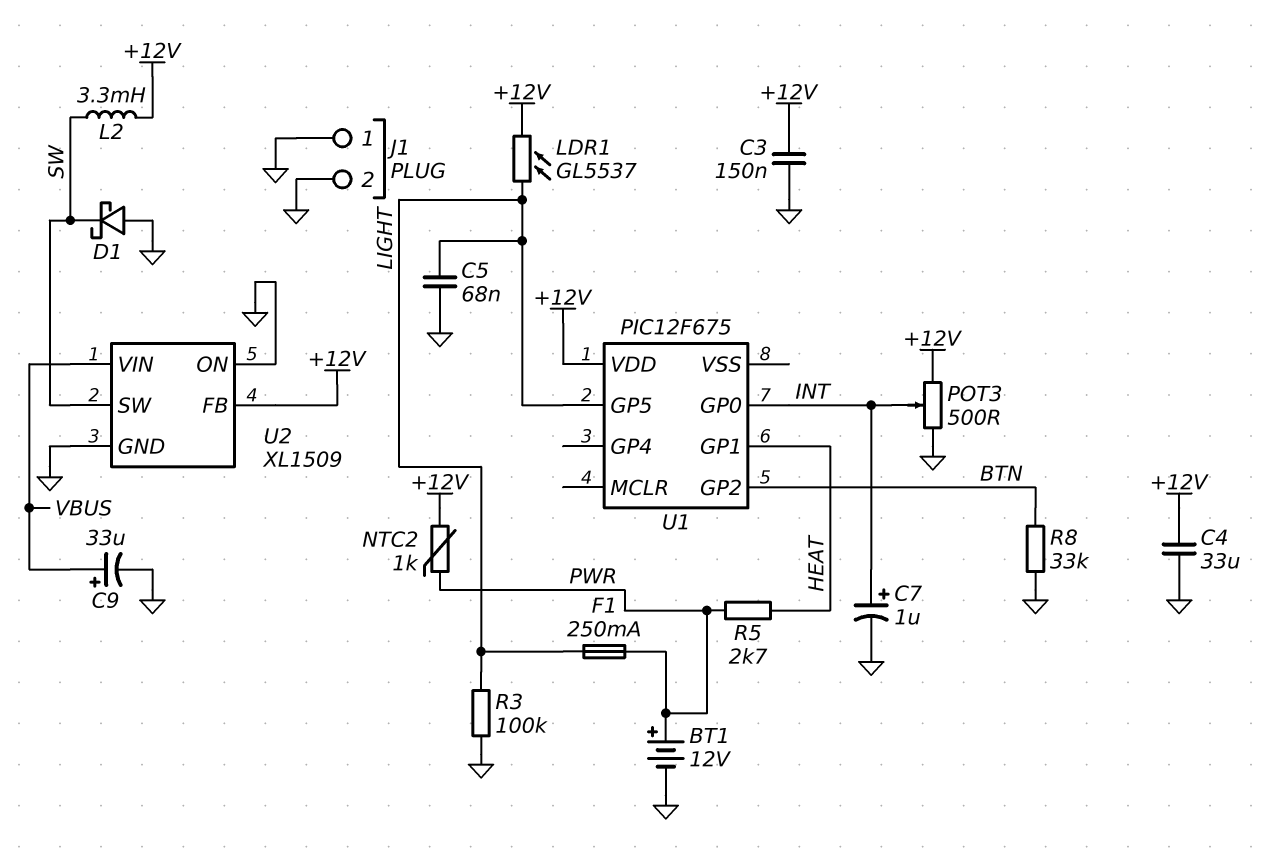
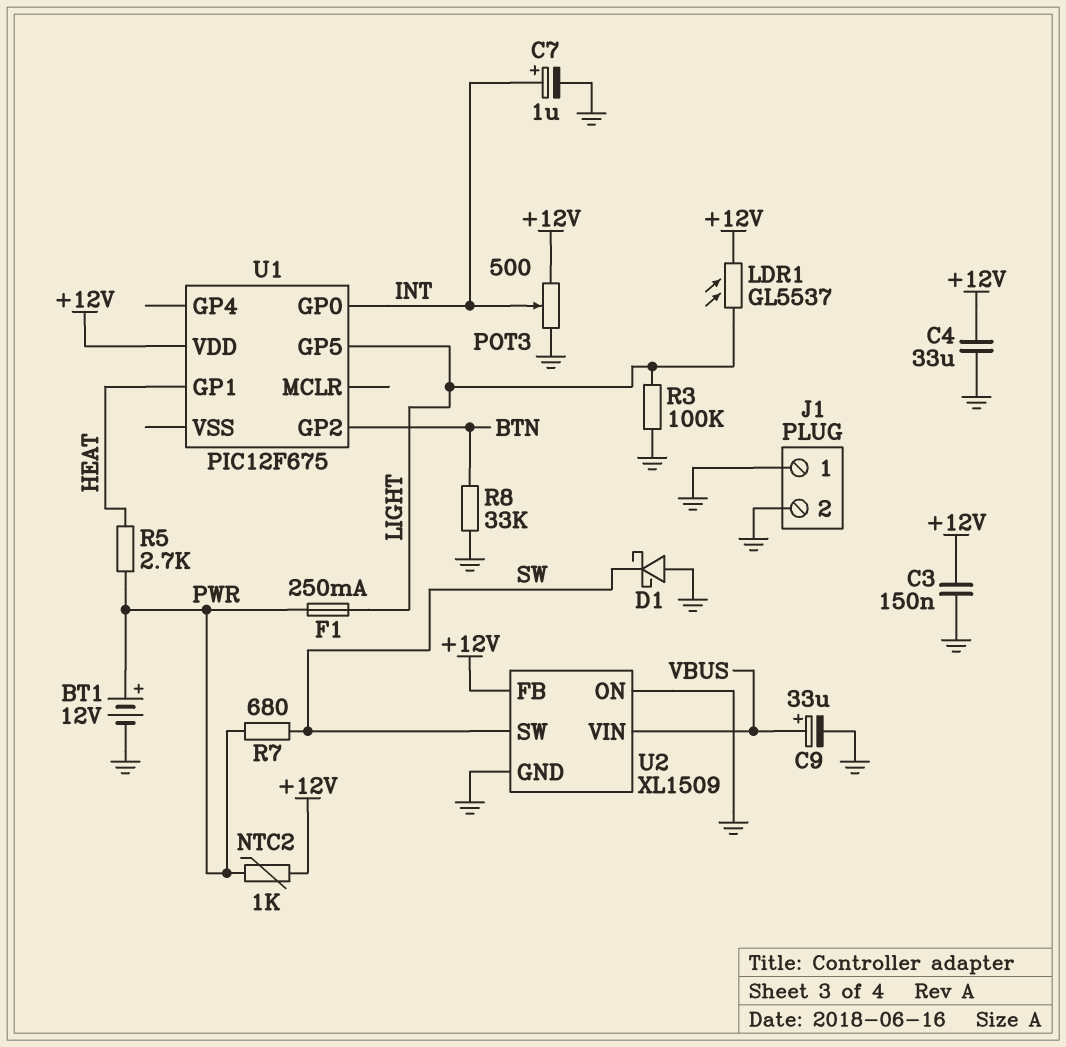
C5: 68nF (GND, LIGHT) -> none
L2: 3.3mH (+12V, SW) -> none
R7: none -> 680 (PWR, SW)

